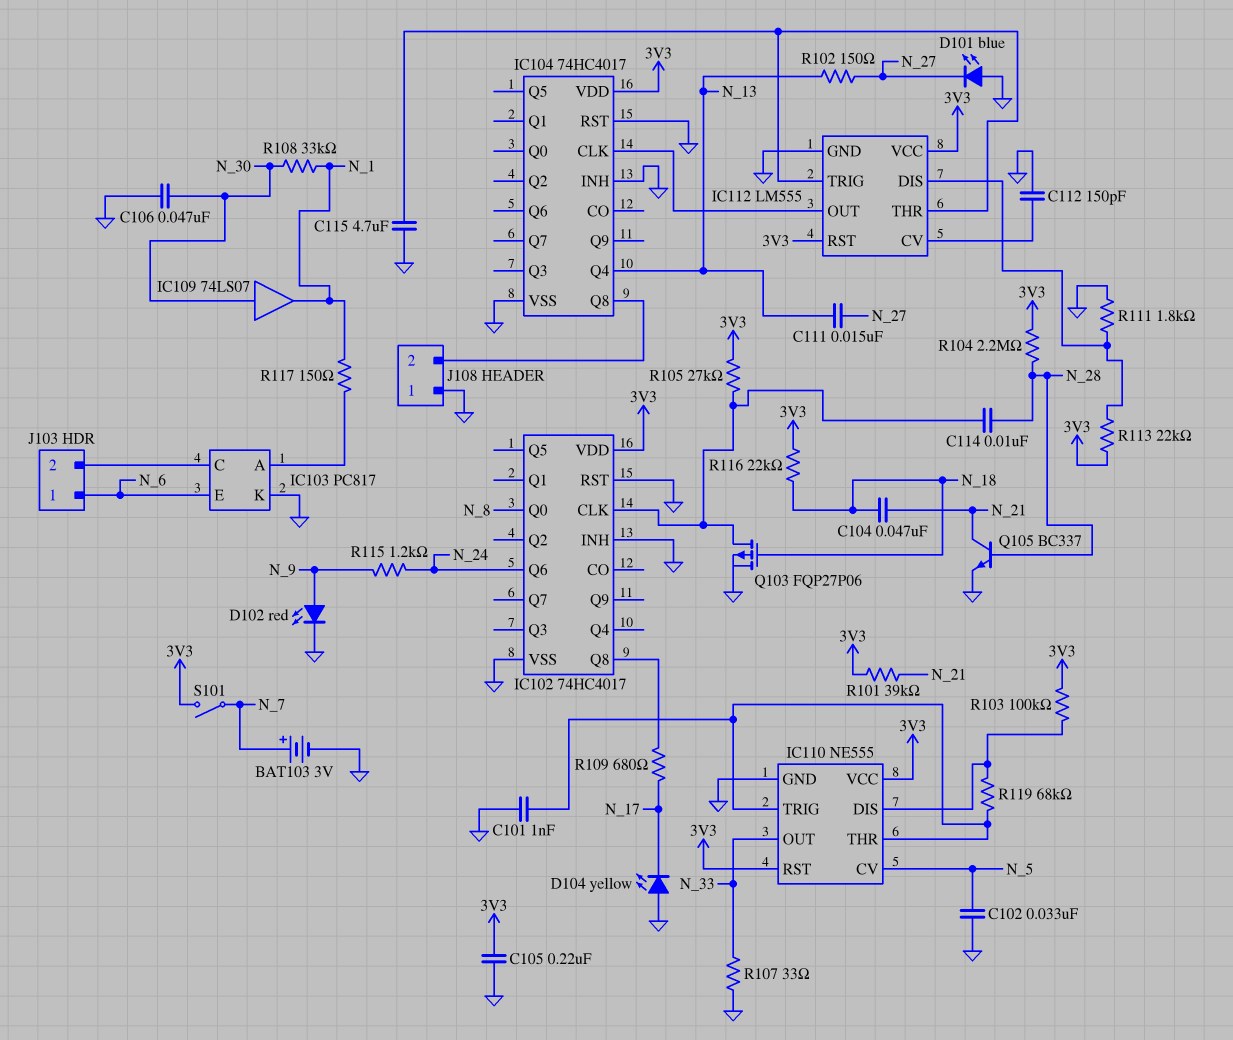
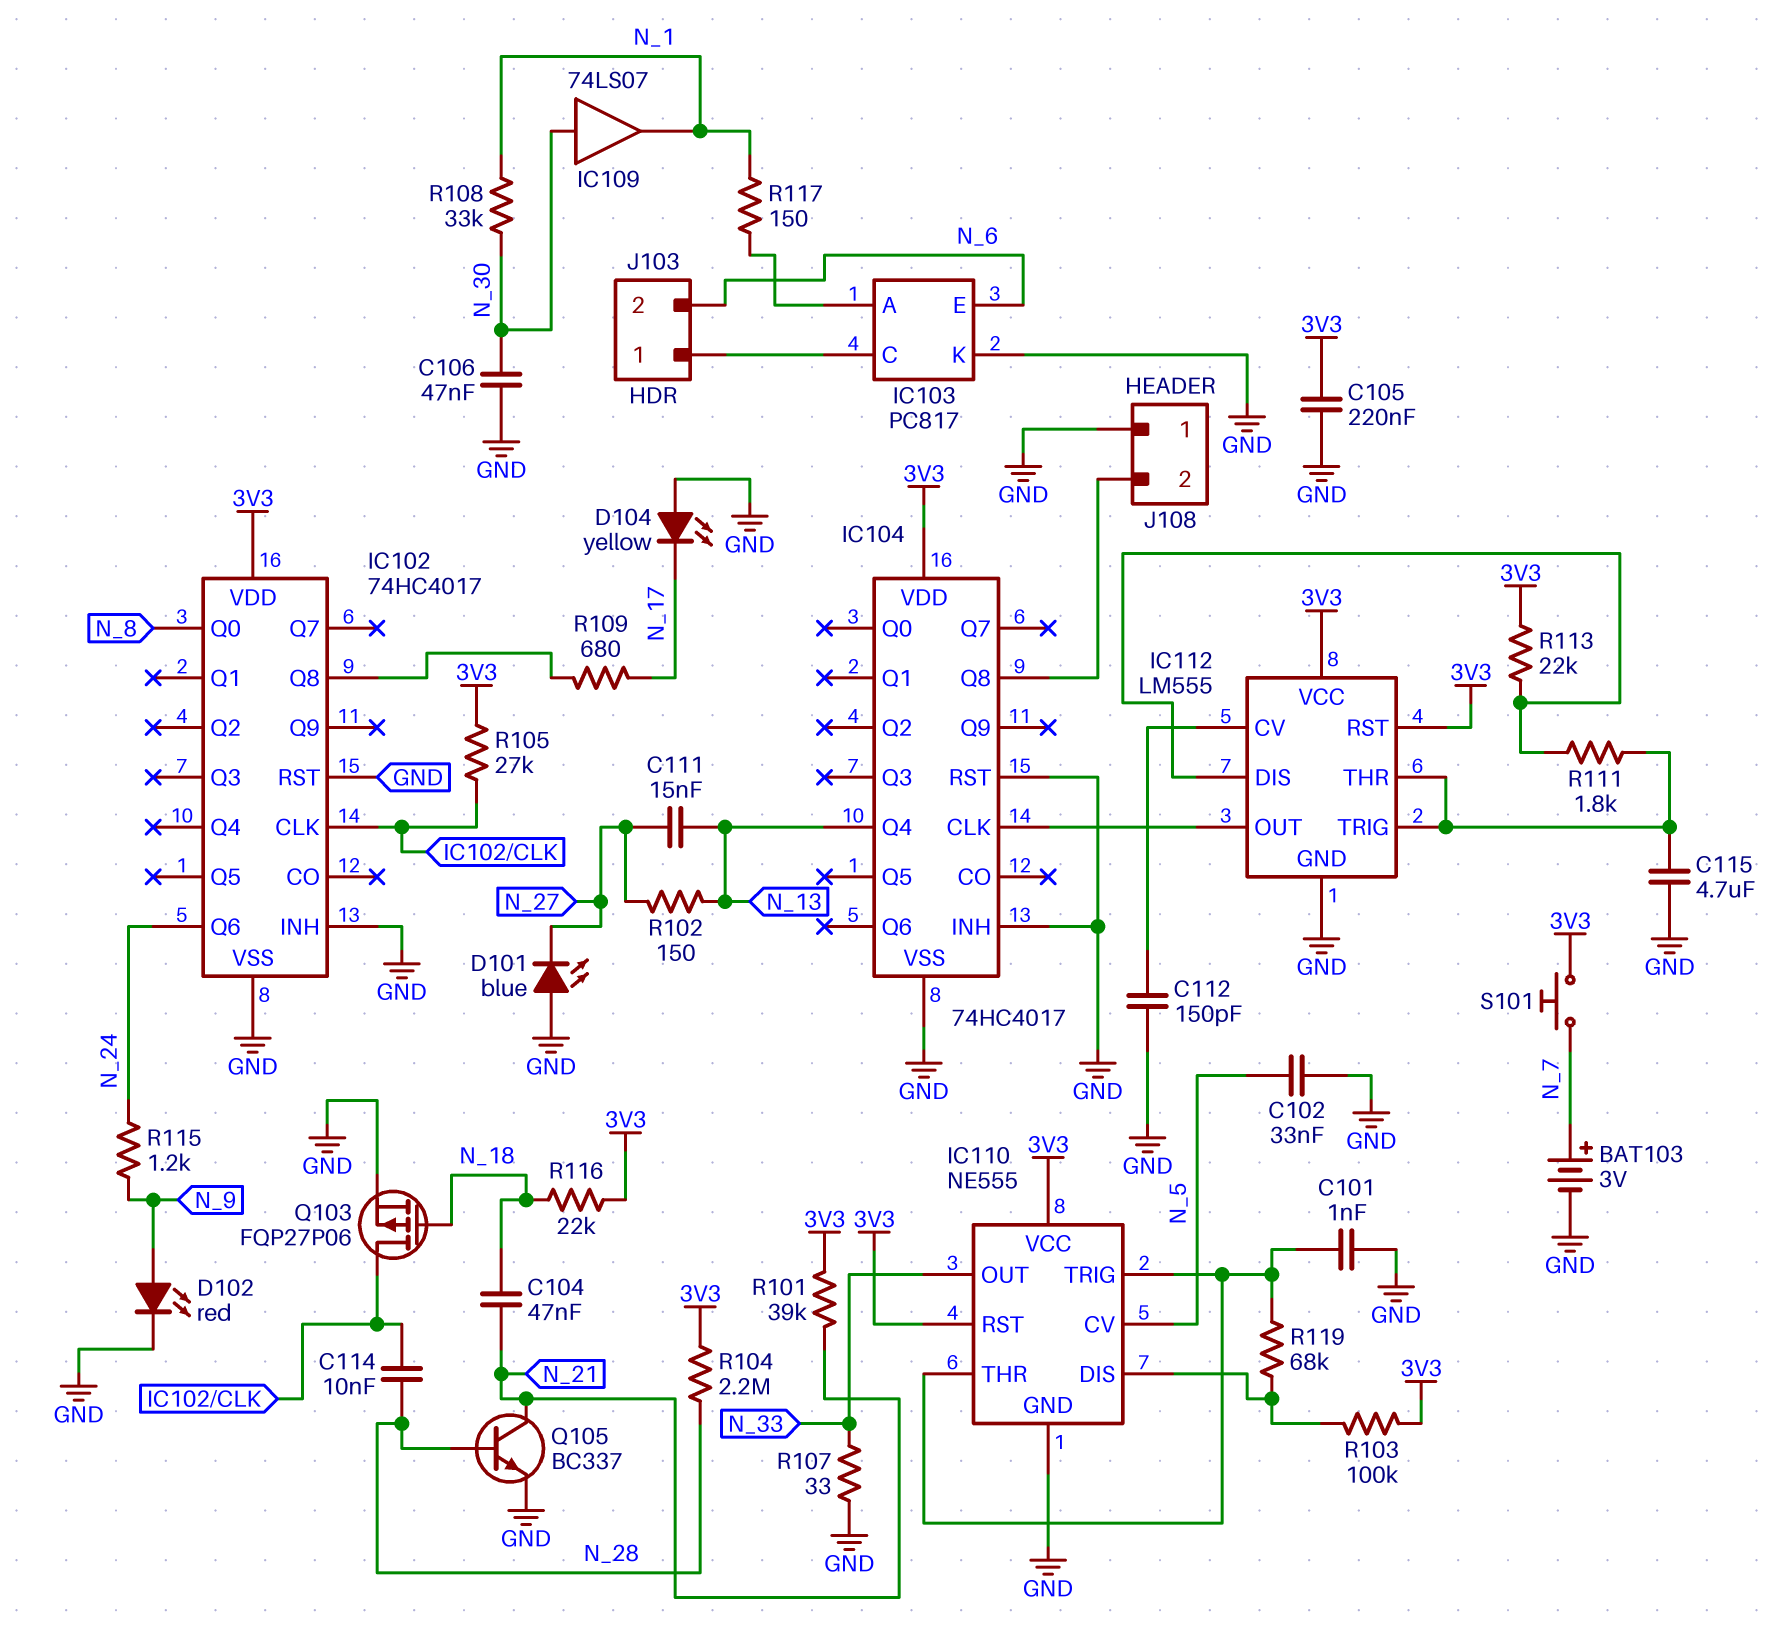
J103 pin 1: N_6 -> IC103/C
J103 pin 2: IC103/C -> N_6
R111: 1.8k (GND, IC112/DIS) -> 1.8k (IC112/DIS, IC112/THR)
S101: switch (3V3, N_7) -> button (3V3, N_7)

